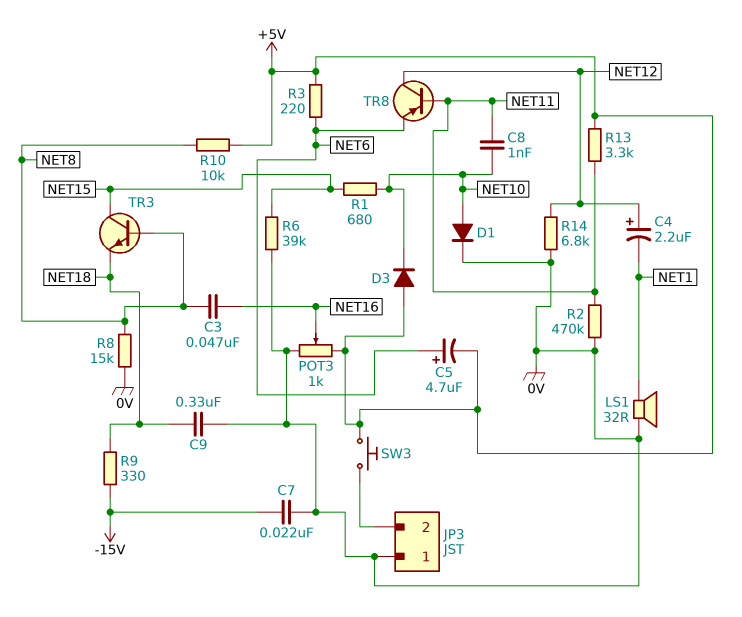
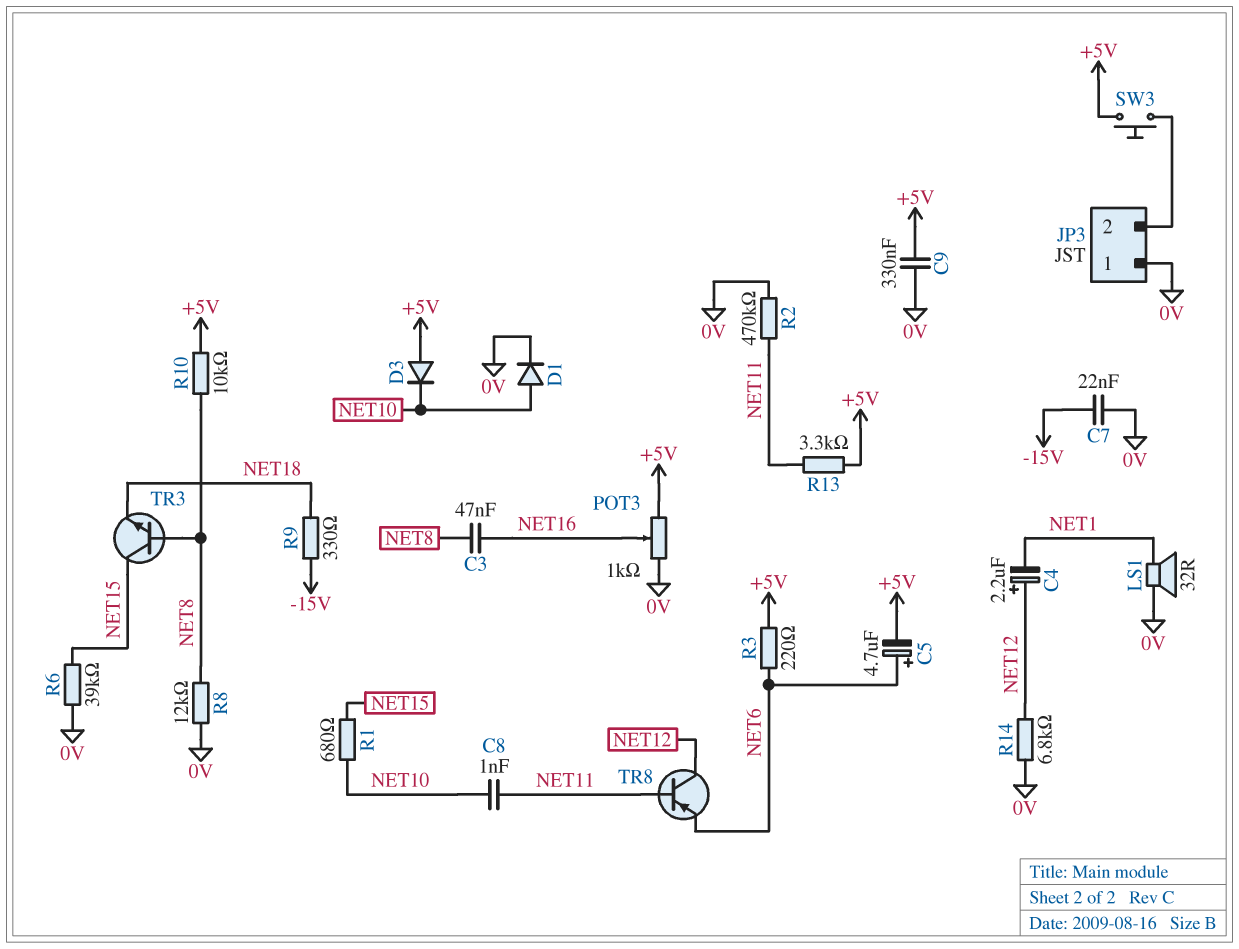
C9: 330nF (0V, NET18) -> 330nF (+5V, 0V)
R8: 15k (0V, NET8) -> 12k (0V, NET8)

